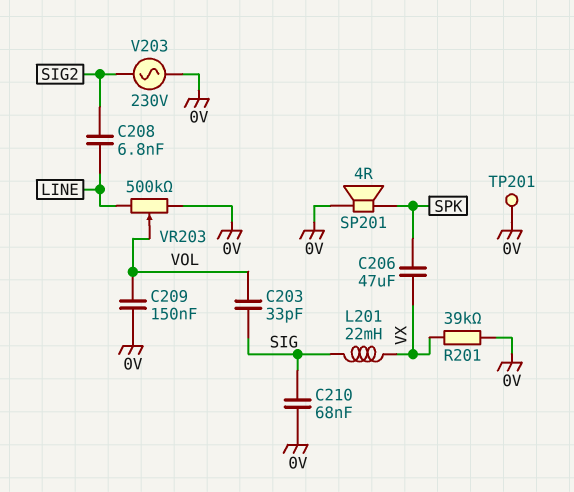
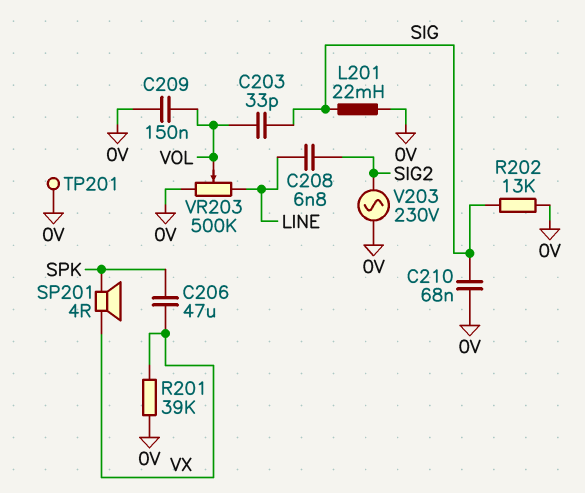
L201: 22mH (SIG, VX) -> 22mH (0V, SIG)
R202: none -> 13k (0V, SIG)
SP201: speaker 4R (0V, SPK) -> speaker 4R (SPK, VX)

